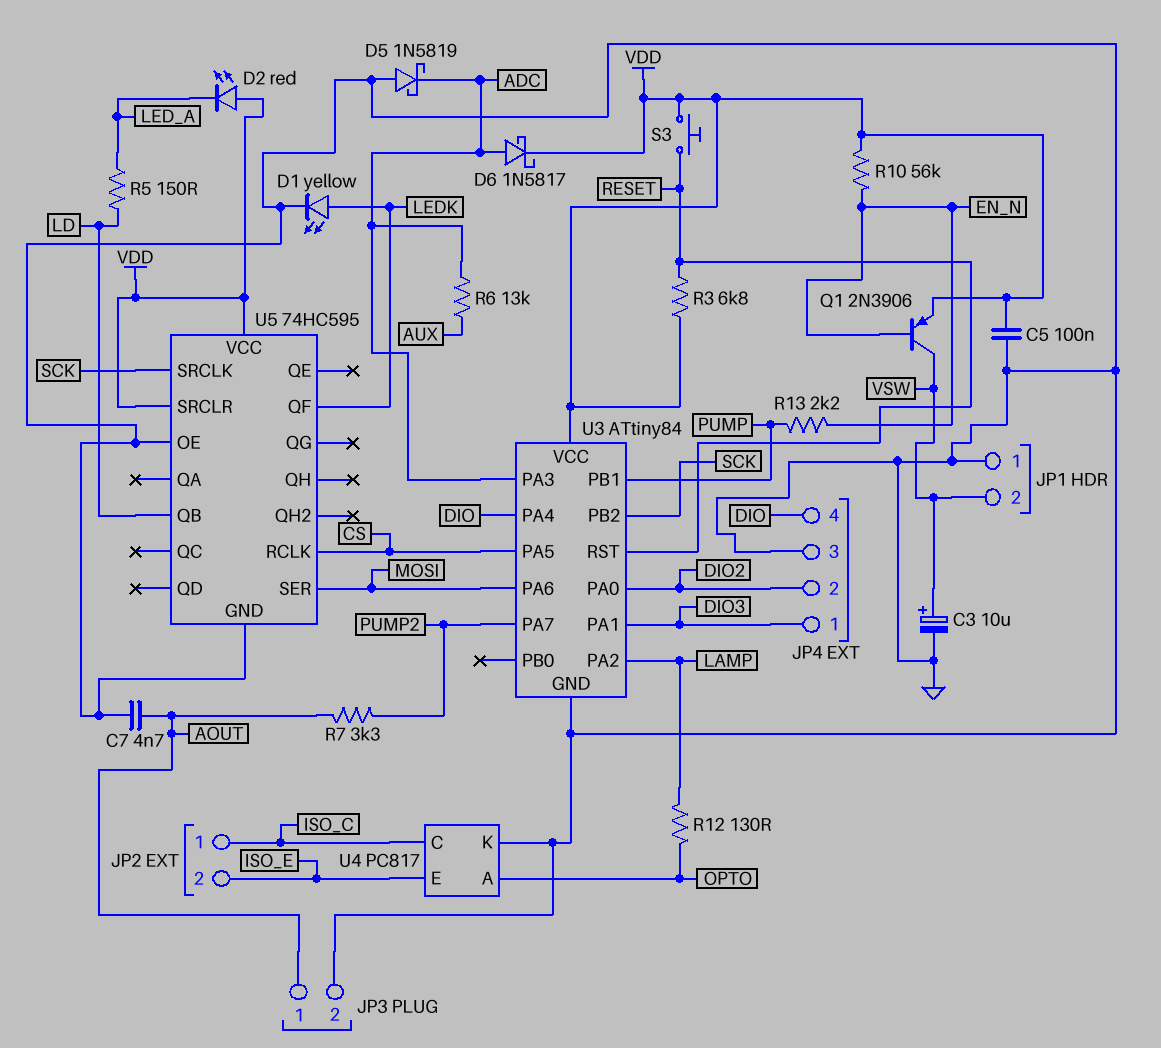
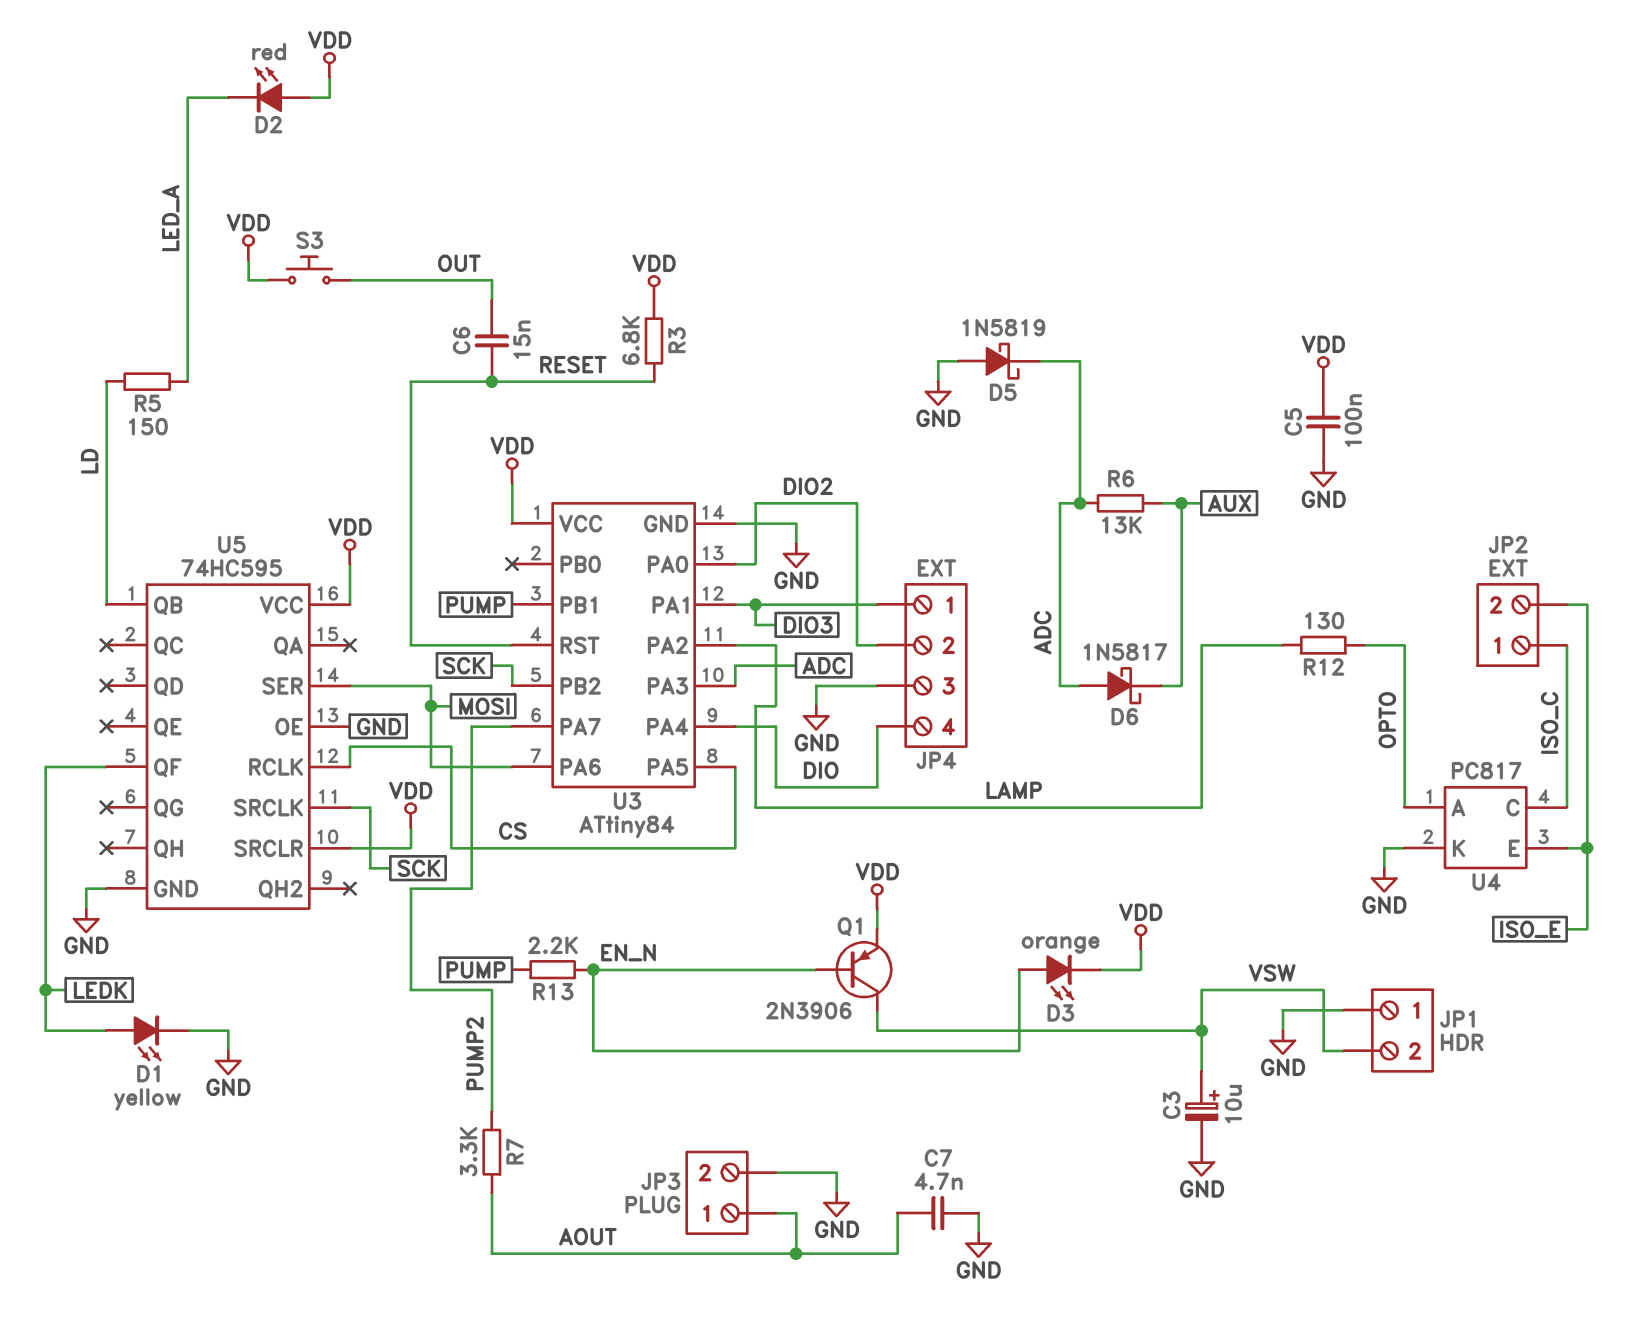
C6: none -> 15nF (OUT, RESET)
D3: none -> LED orange (A EN_N, K VDD)
D6: schottky 1N5817 (A ADC, K VDD) -> schottky 1N5817 (A ADC, K AUX)
R10: 56k (EN_N, VDD) -> none
S3: button (RESET, VDD) -> button (OUT, VDD)

